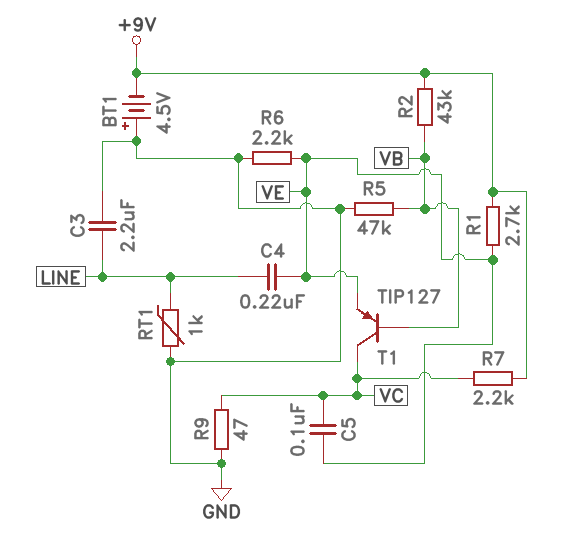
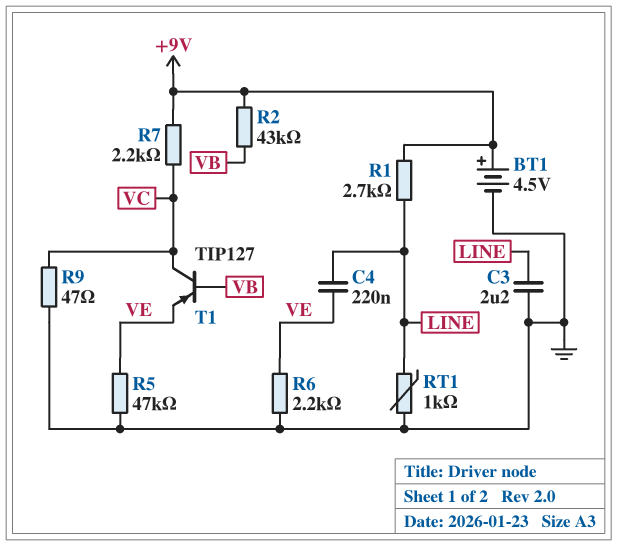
BT1: 4.5V (plus GND, minus +9V) -> 4.5V (plus +9V, minus GND)
C5: 100nF (VC, VE) -> none
R1: 2.7k (+9V, VE) -> 2.7k (+9V, LINE)
R5: 47k (GND, VB) -> 47k (GND, VE)

